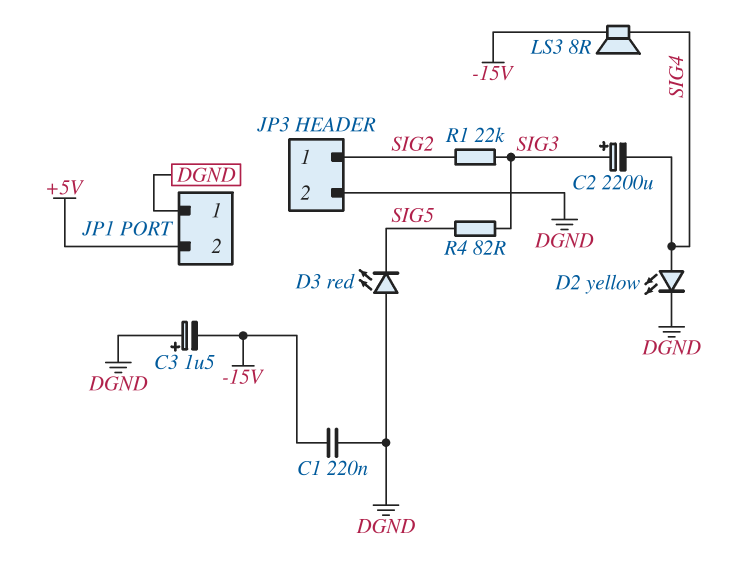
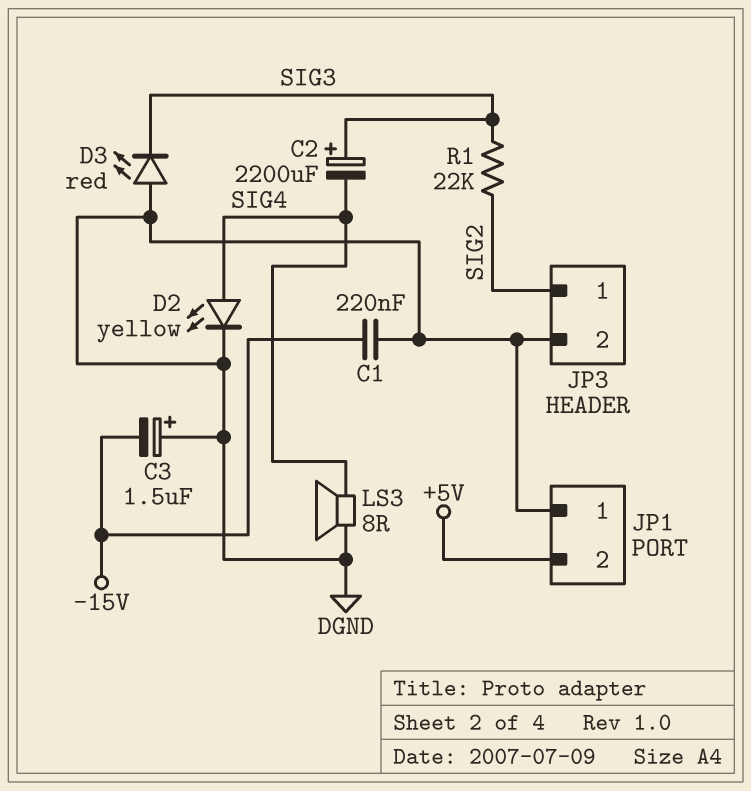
D3: LED red (A DGND, K SIG5) -> LED red (A DGND, K SIG3)
LS3: speaker 8R (-15V, SIG4) -> speaker 8R (DGND, SIG4)
R4: 82 (SIG3, SIG5) -> none

